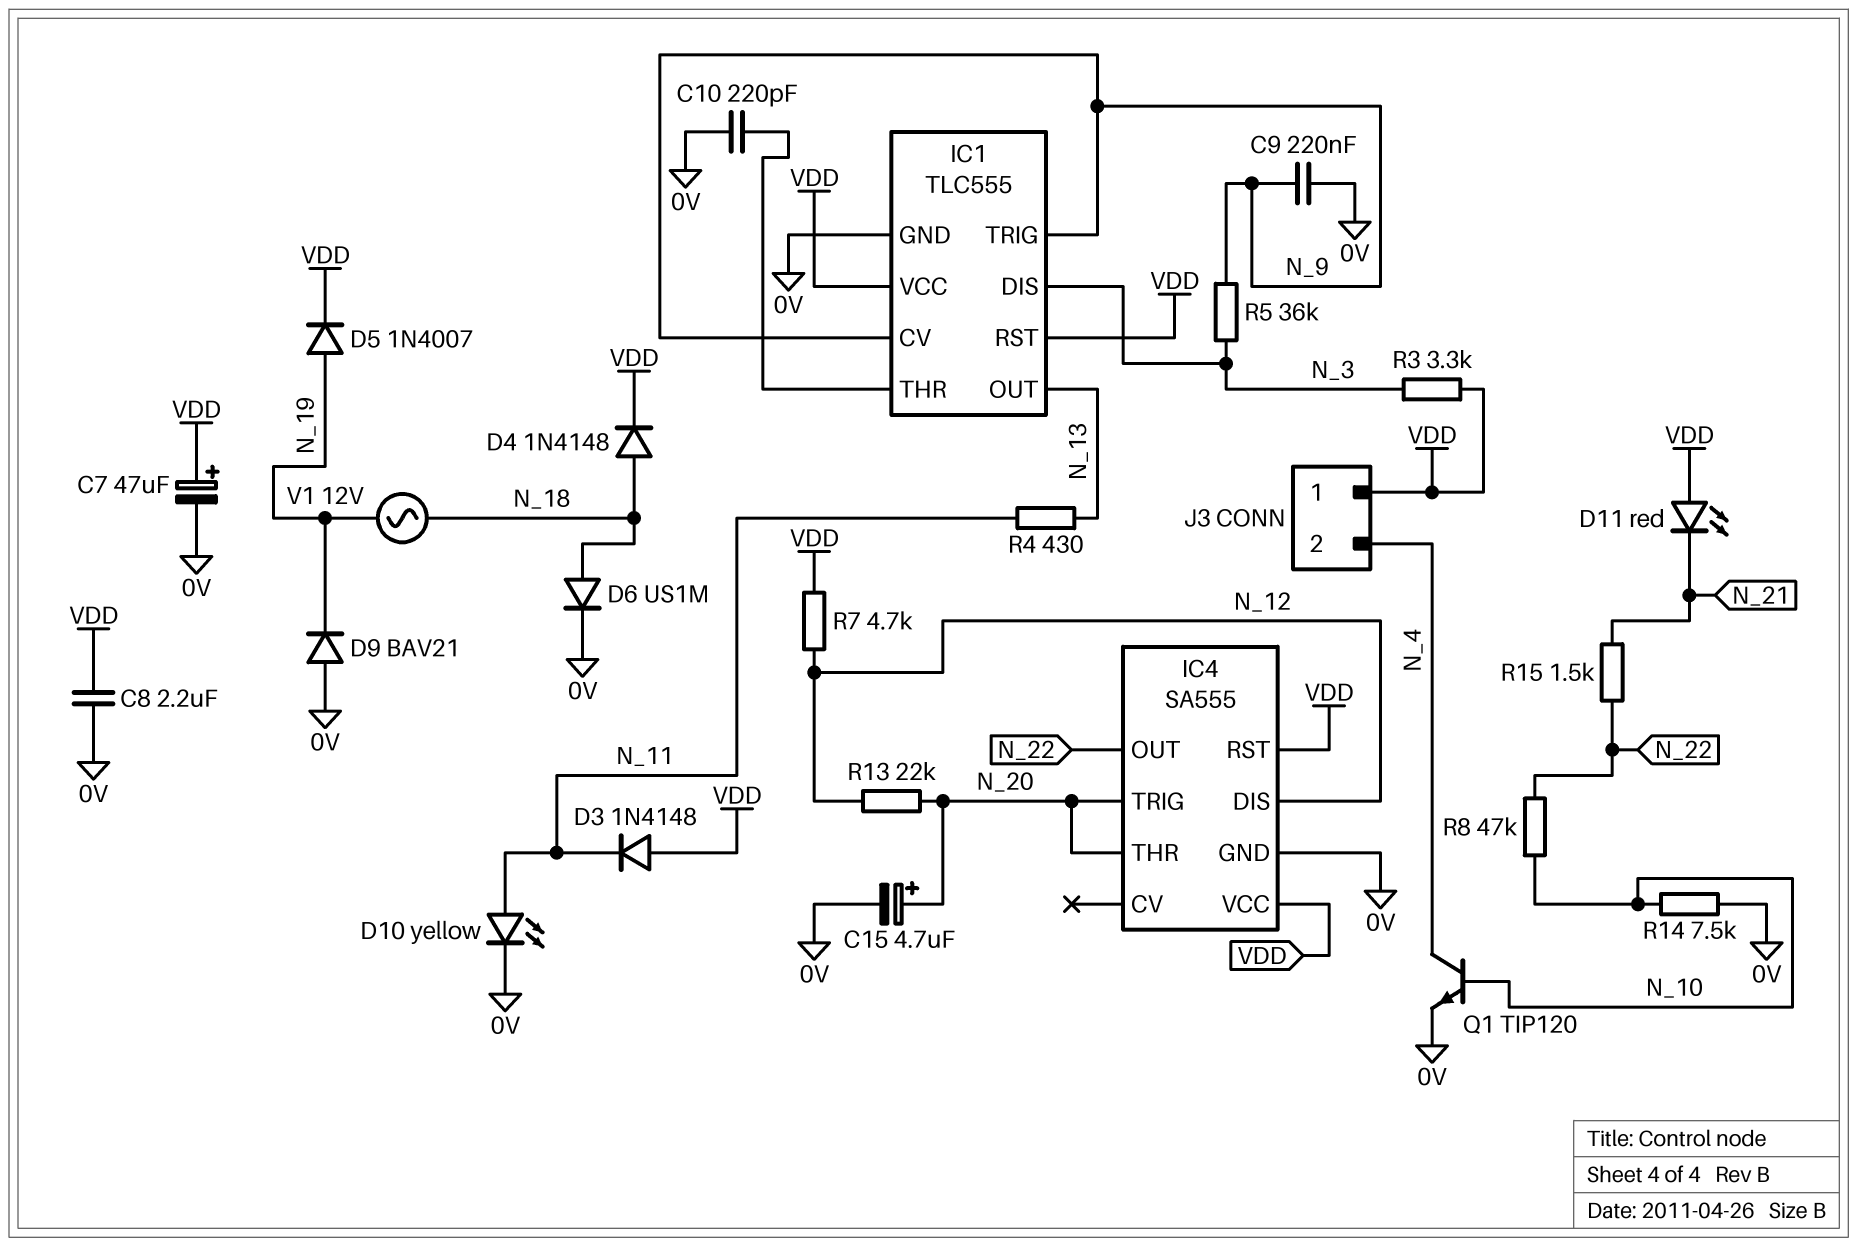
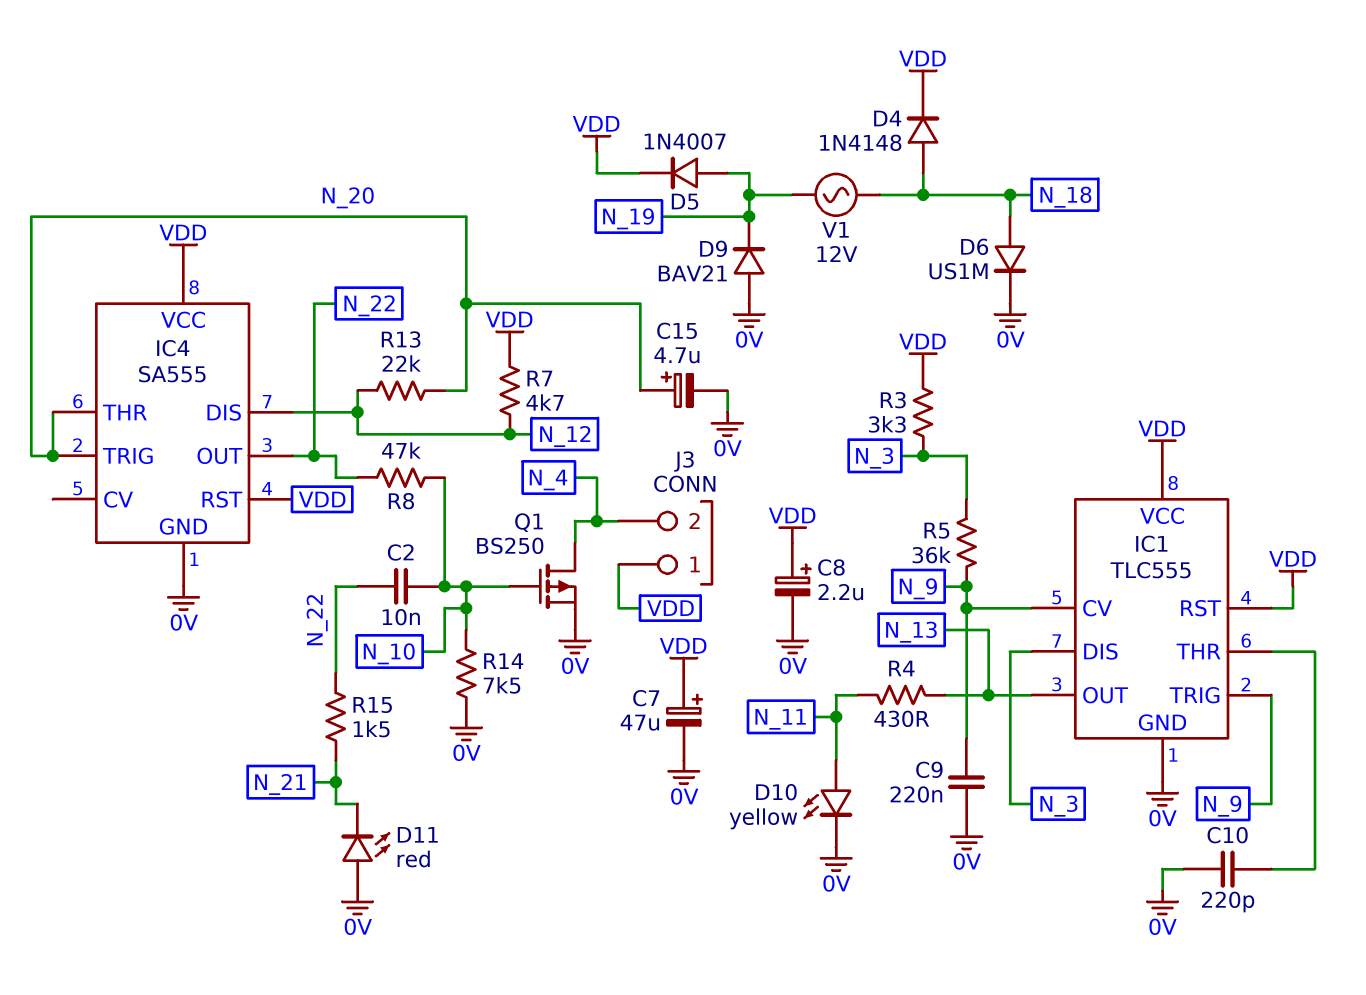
C2: none -> 10nF (N_10, N_22)
C8: 2.2uF (0V, VDD) -> 2.2uF (plus VDD, minus 0V)
D3: diode 1N4148 (A VDD, K N_11) -> none
D11: LED red (A VDD, K N_21) -> LED red (A 0V, K N_21)
Q1: NPN TIP120 (B N_10, C N_4, E 0V) -> PMOS BS250 (G N_10, D N_4, S 0V)

